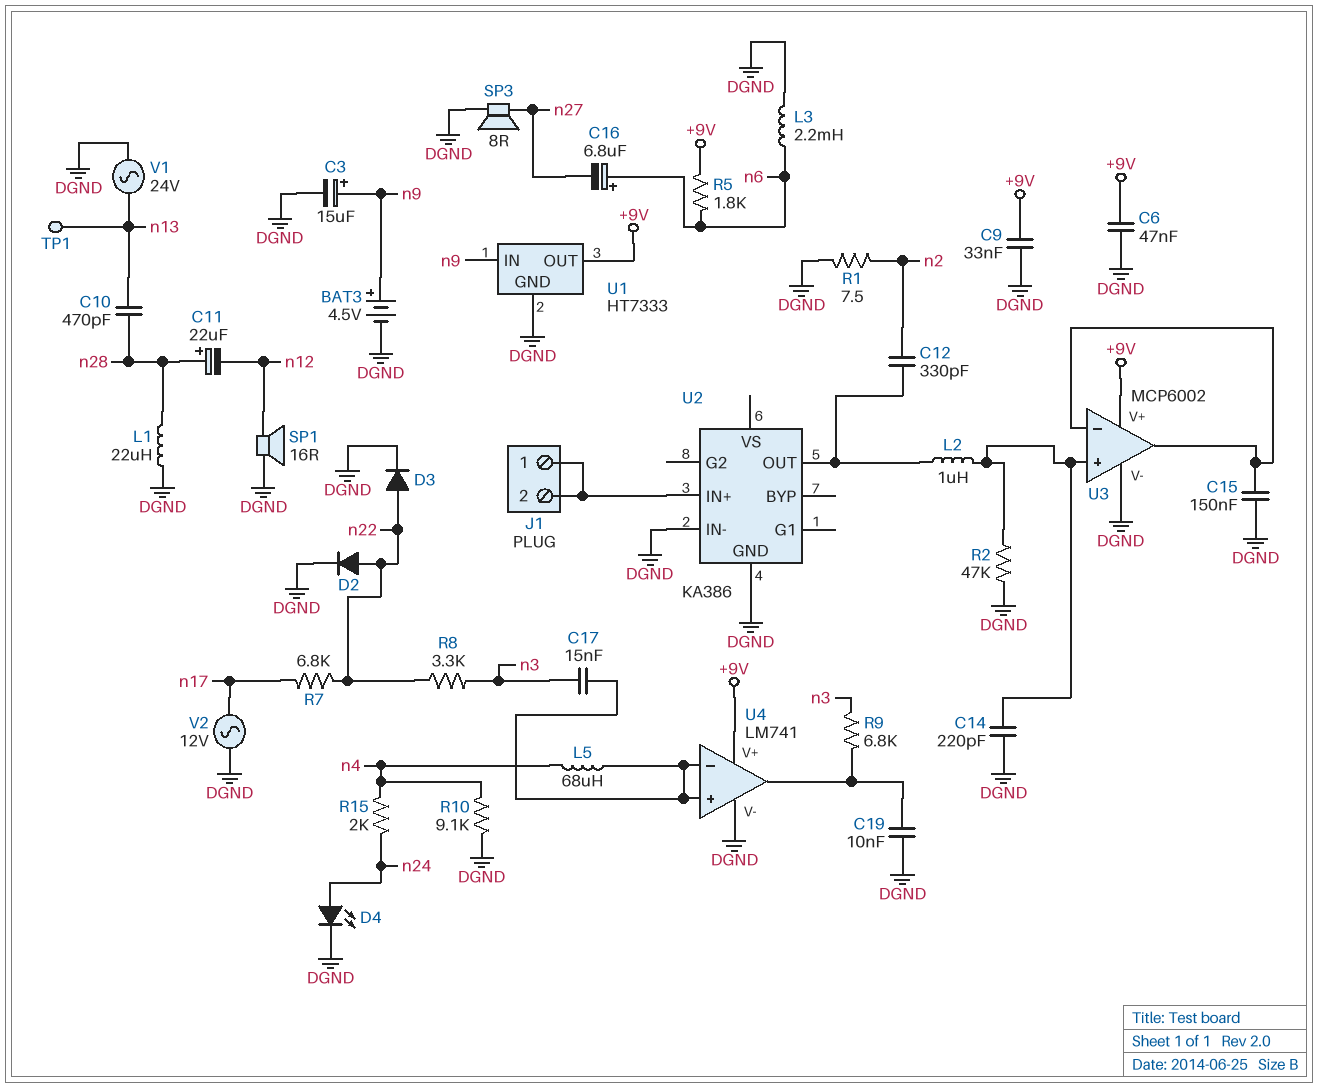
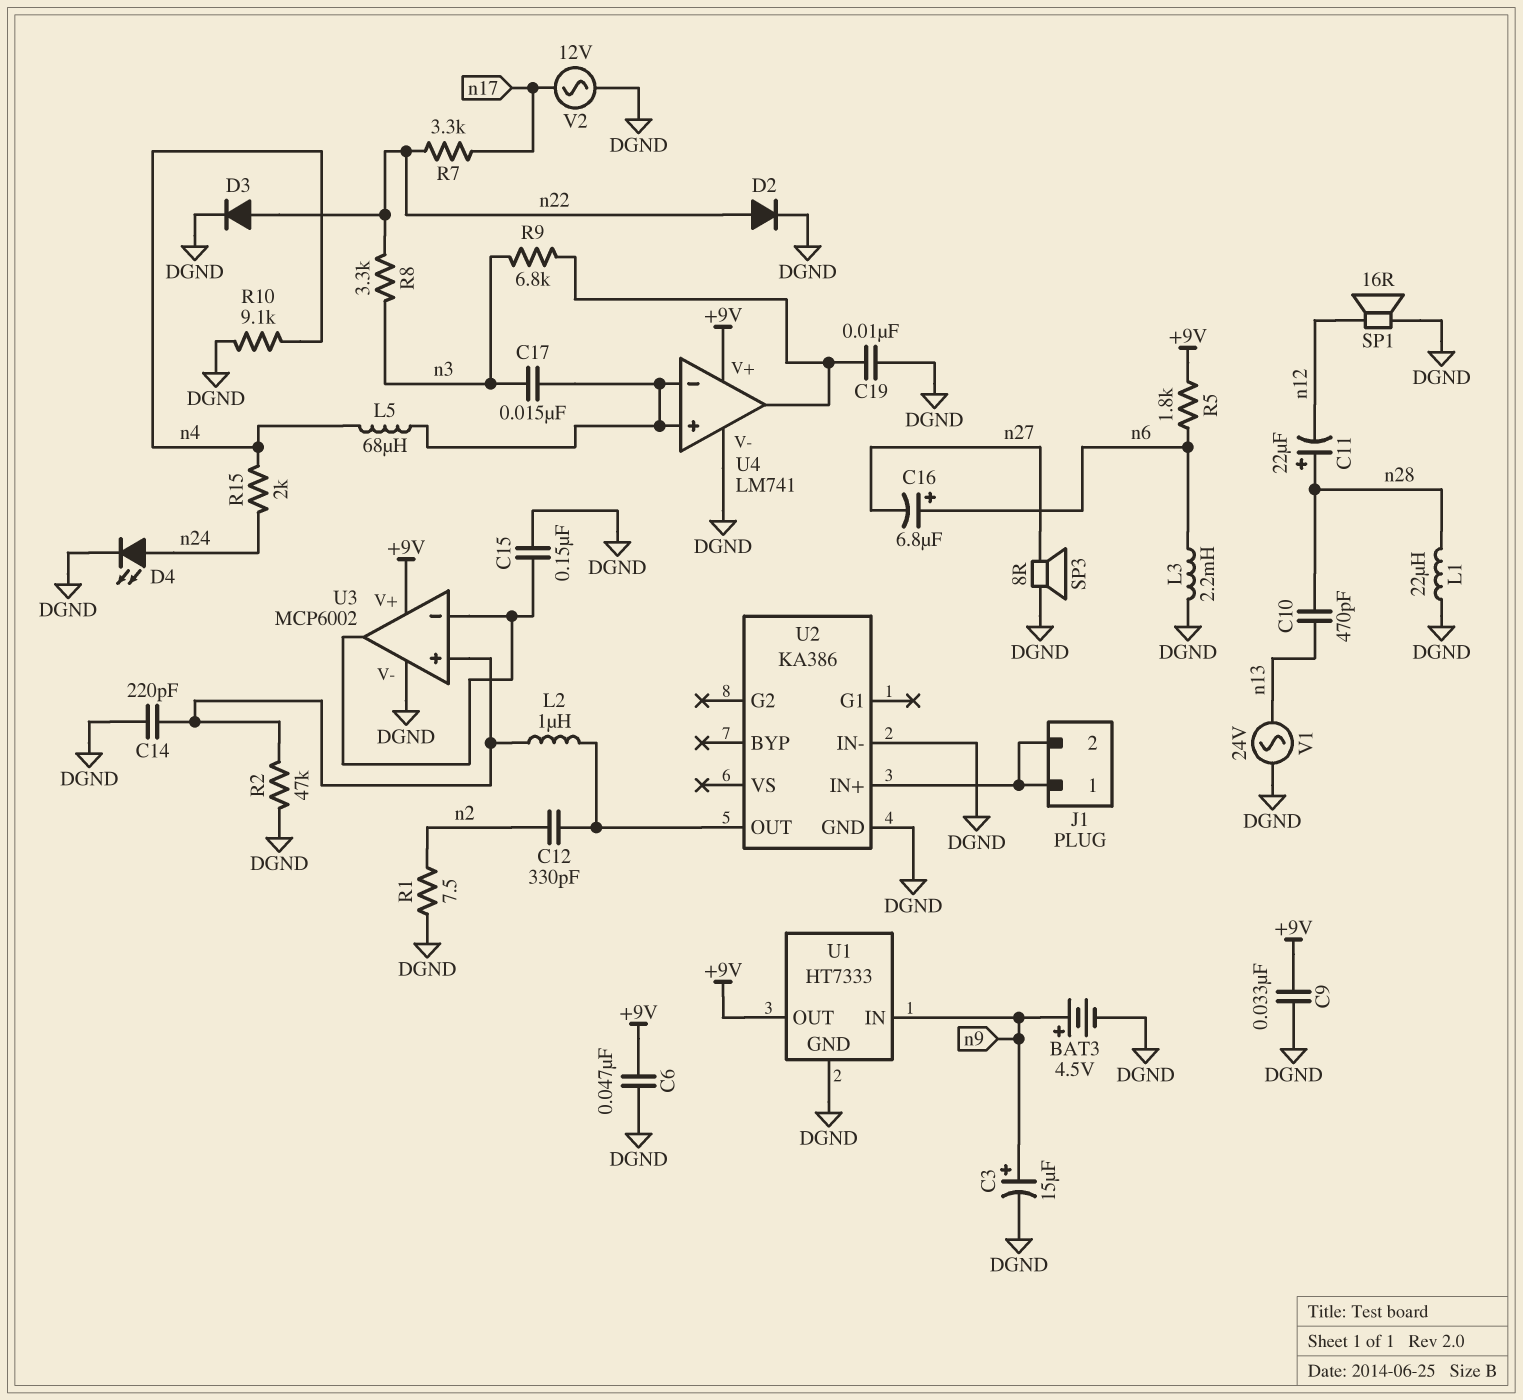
R7: 6.8k (n17, n22) -> 3.3k (n17, n22)
TP1: test point (n13) -> none

